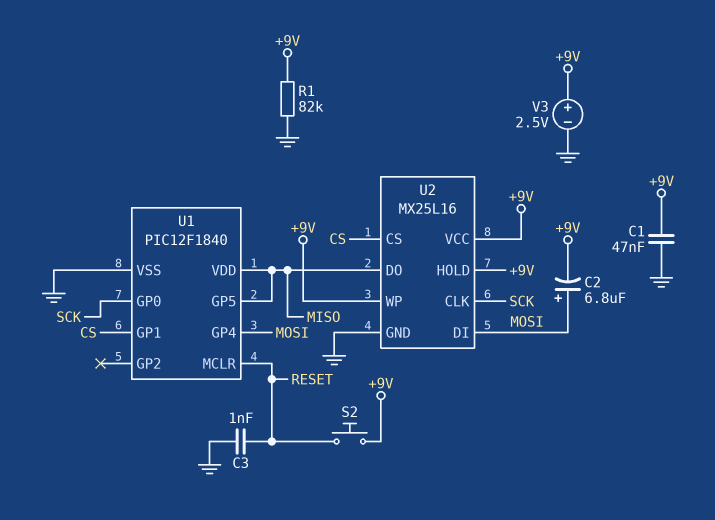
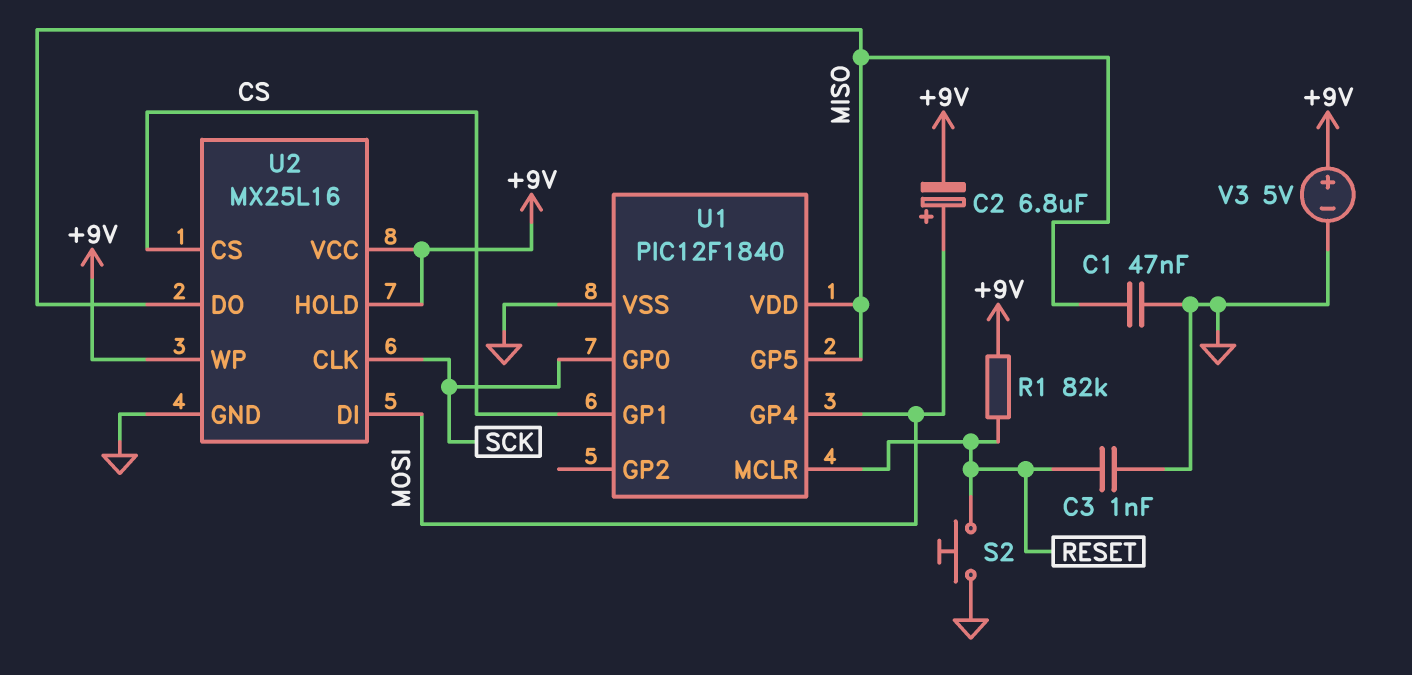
C1: 47nF (+9V, GND) -> 47nF (GND, MISO)
R1: 82k (+9V, GND) -> 82k (+9V, RESET)
S2: button (+9V, RESET) -> button (GND, RESET)
V3: 2.5V (plus +9V, minus GND) -> 5V (plus +9V, minus GND)

